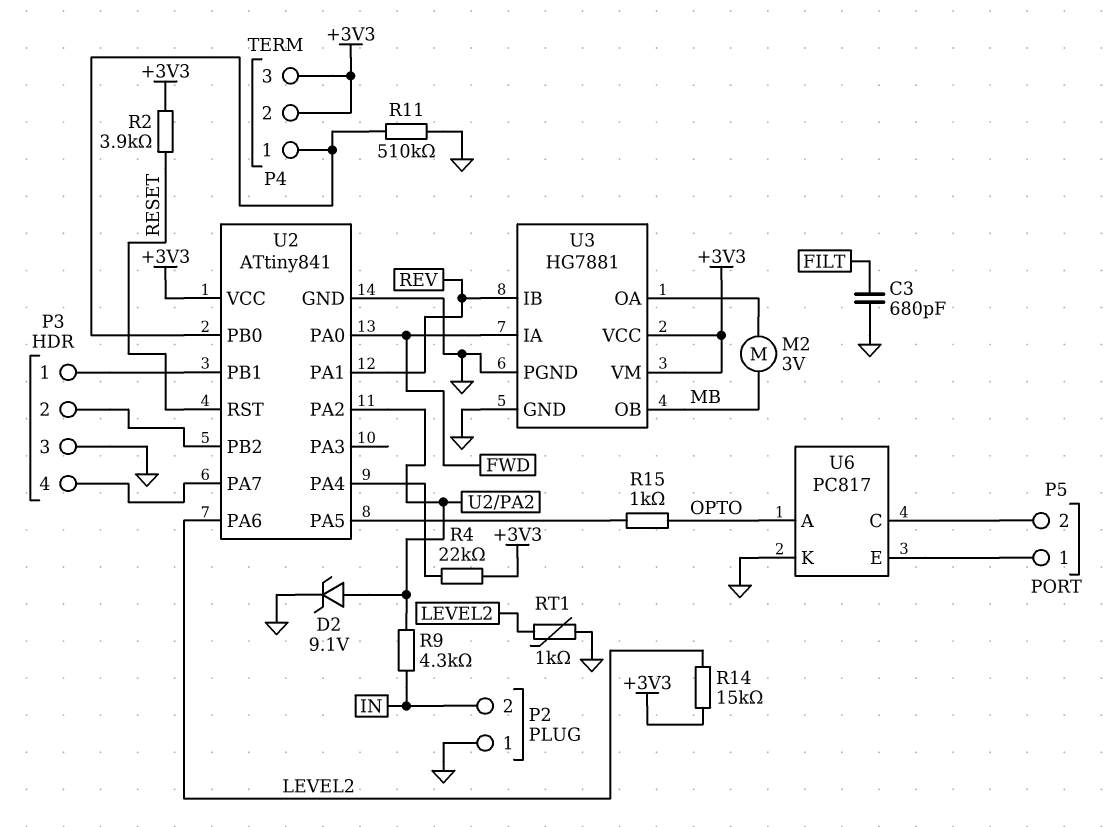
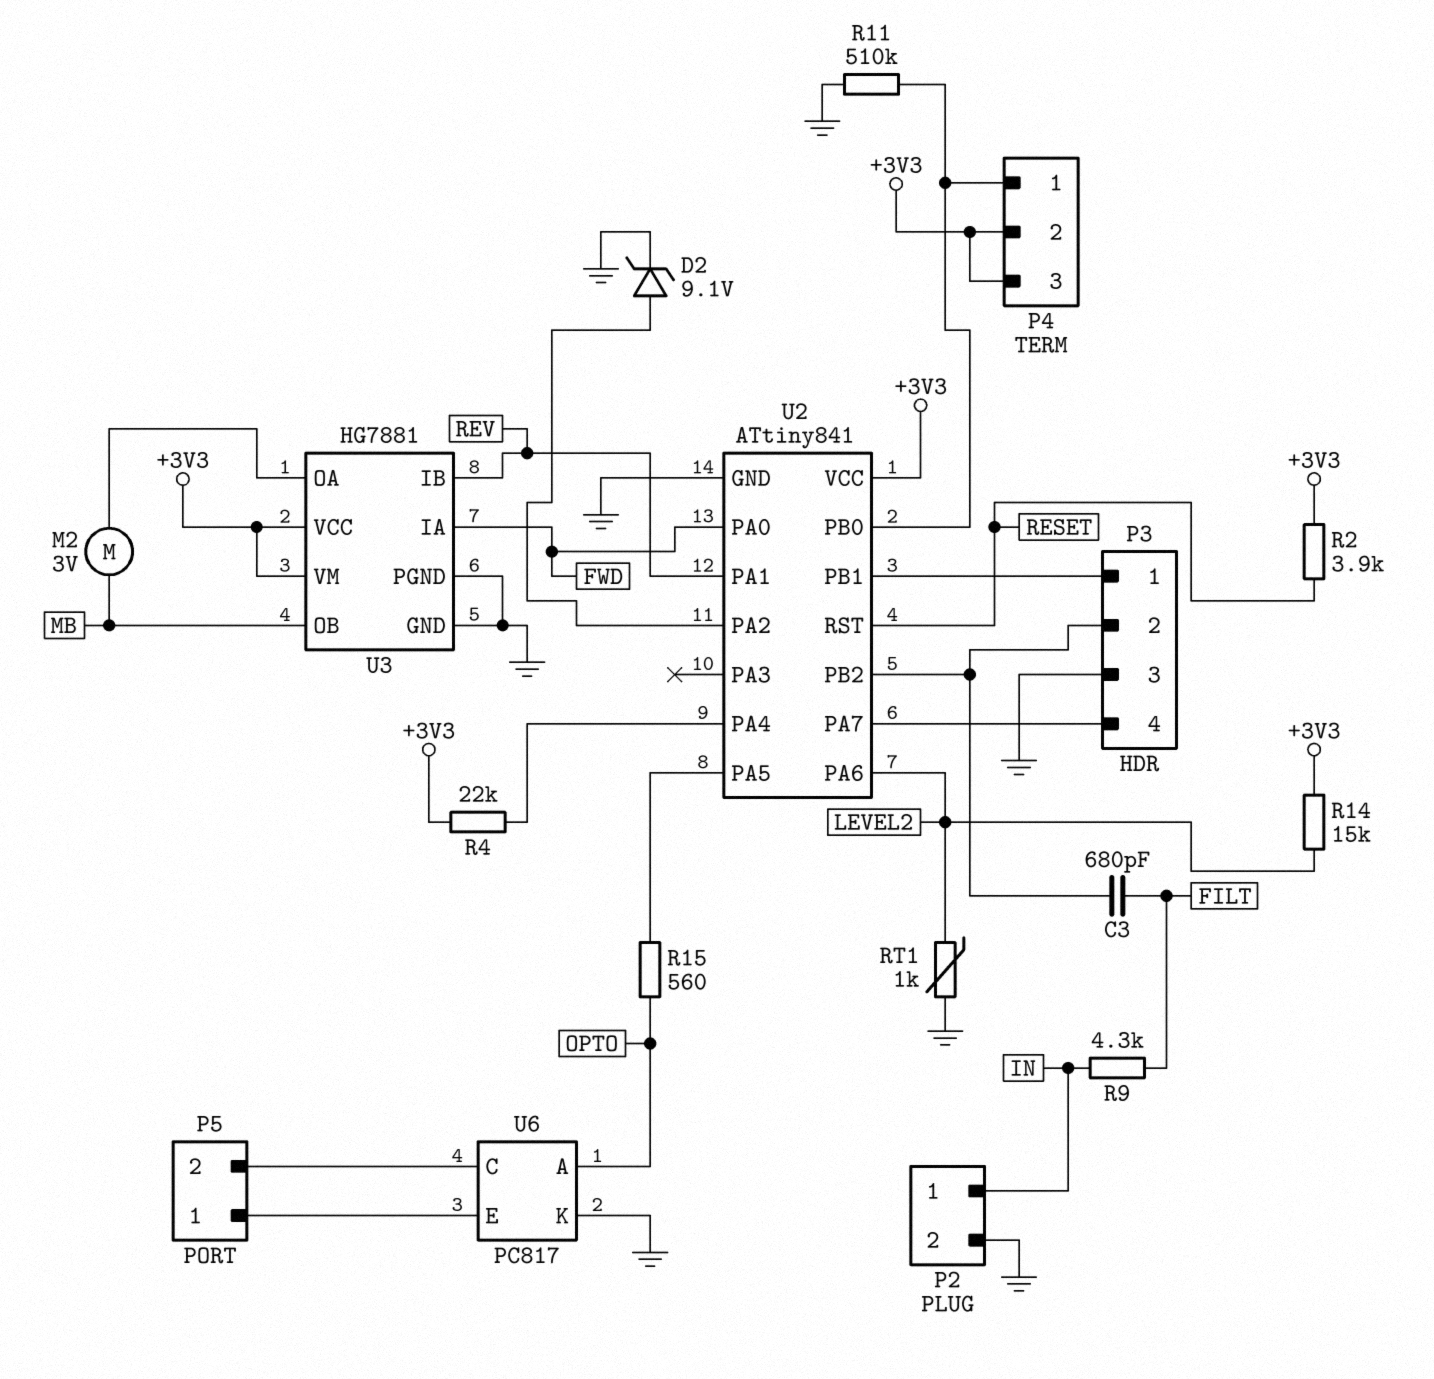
C3: 680pF (FILT, GND) -> 680pF (FILT, P3/2)
P2 pin 1: GND -> IN
P2 pin 2: IN -> GND
R9: 4.3k (IN, U2/PA2) -> 4.3k (FILT, IN)
R15: 1k (OPTO, U2/PA5) -> 560 (OPTO, U2/PA5)

